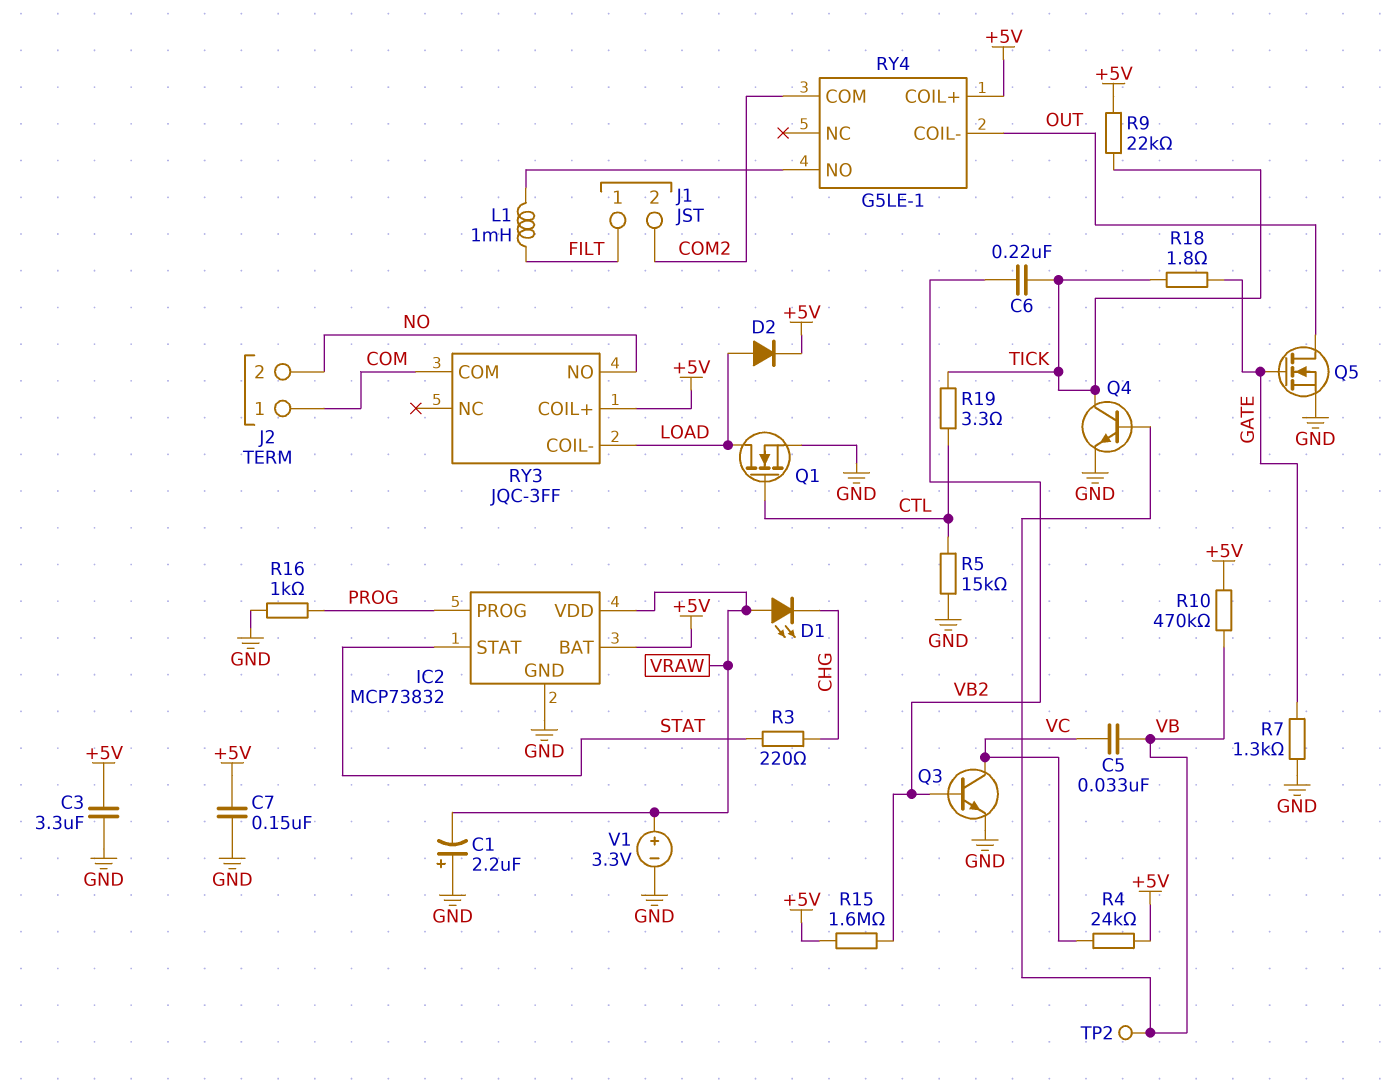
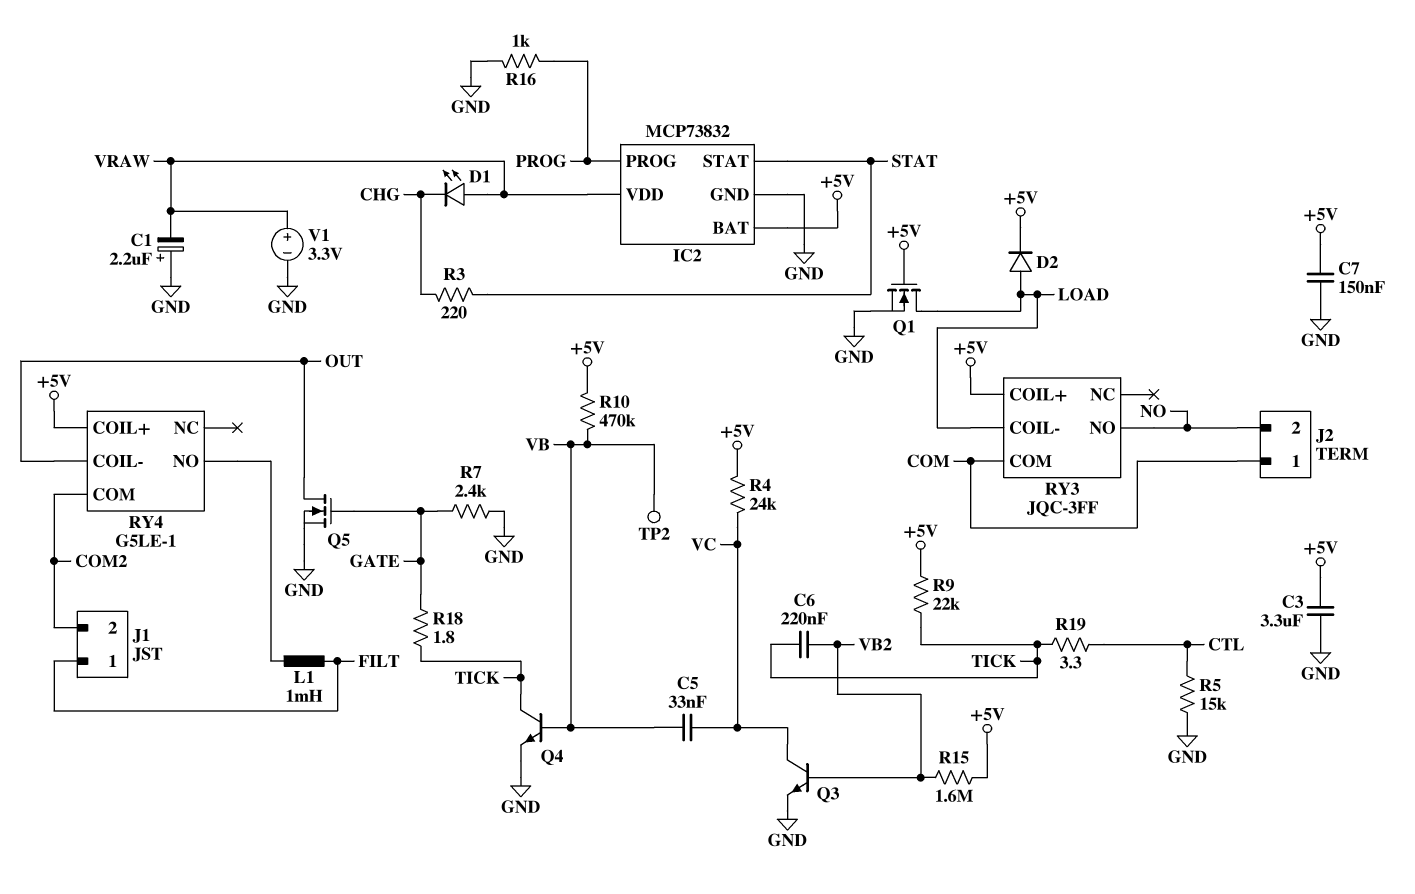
Q1: NMOS (G CTL, D LOAD, S GND) -> NMOS (G +5V, D LOAD, S GND)
R7: 1.3k (GATE, GND) -> 2.4k (GATE, GND)

